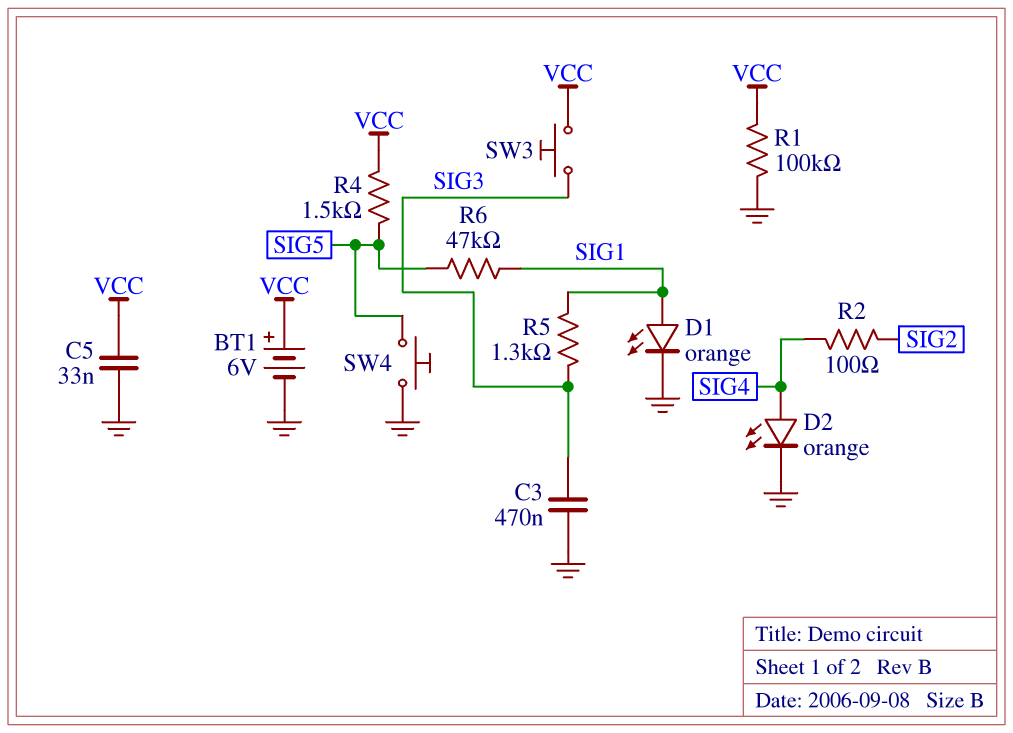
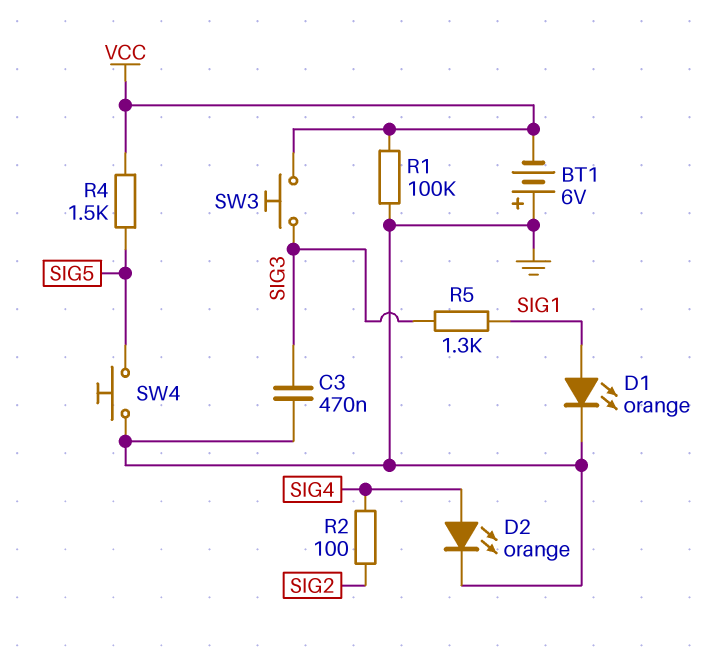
BT1: 6V (plus VCC, minus GND) -> 6V (plus GND, minus VCC)
C5: 33nF (GND, VCC) -> none
R6: 47k (SIG1, SIG5) -> none

